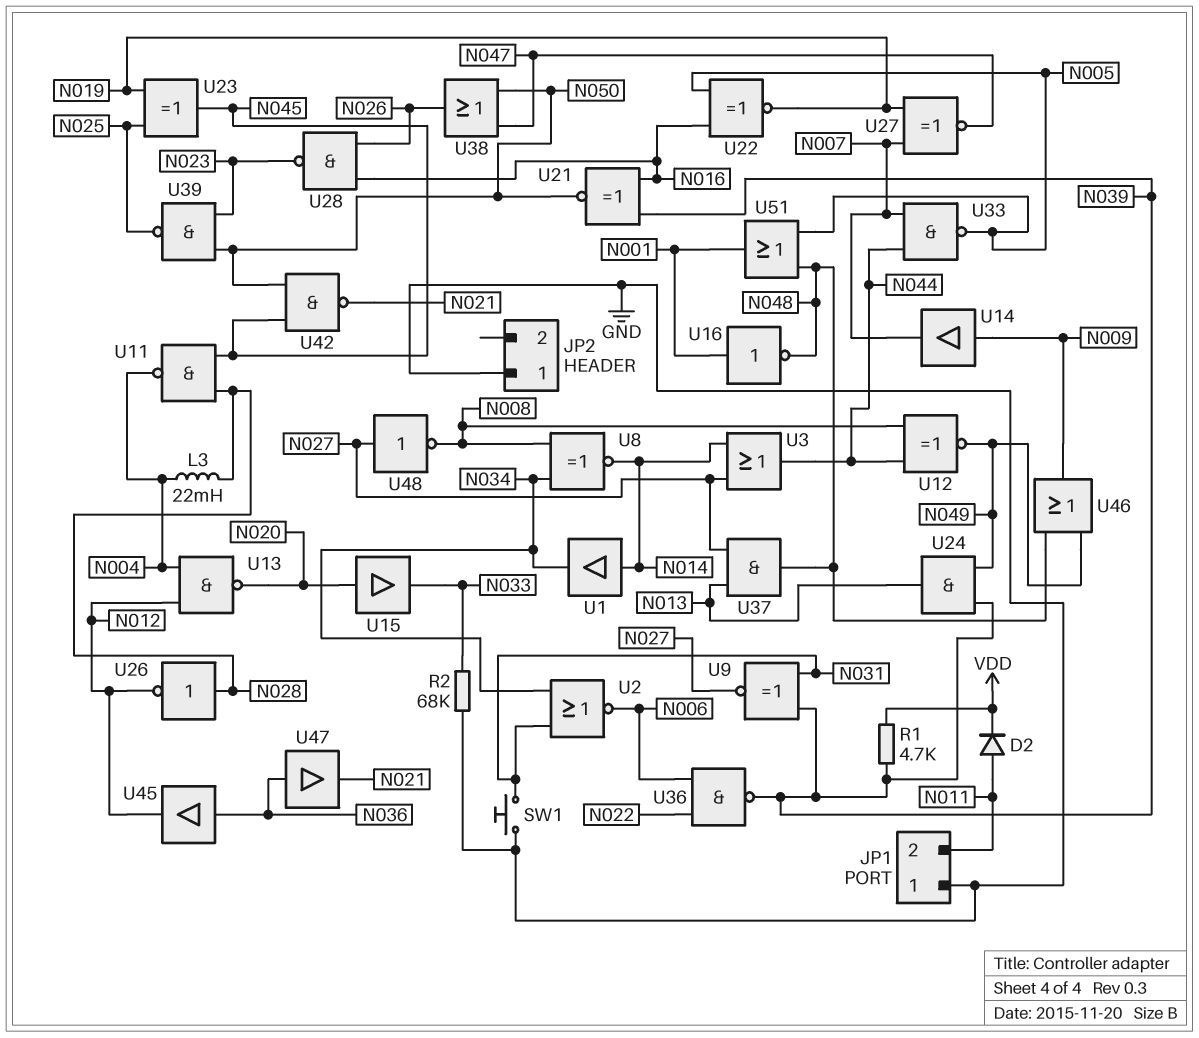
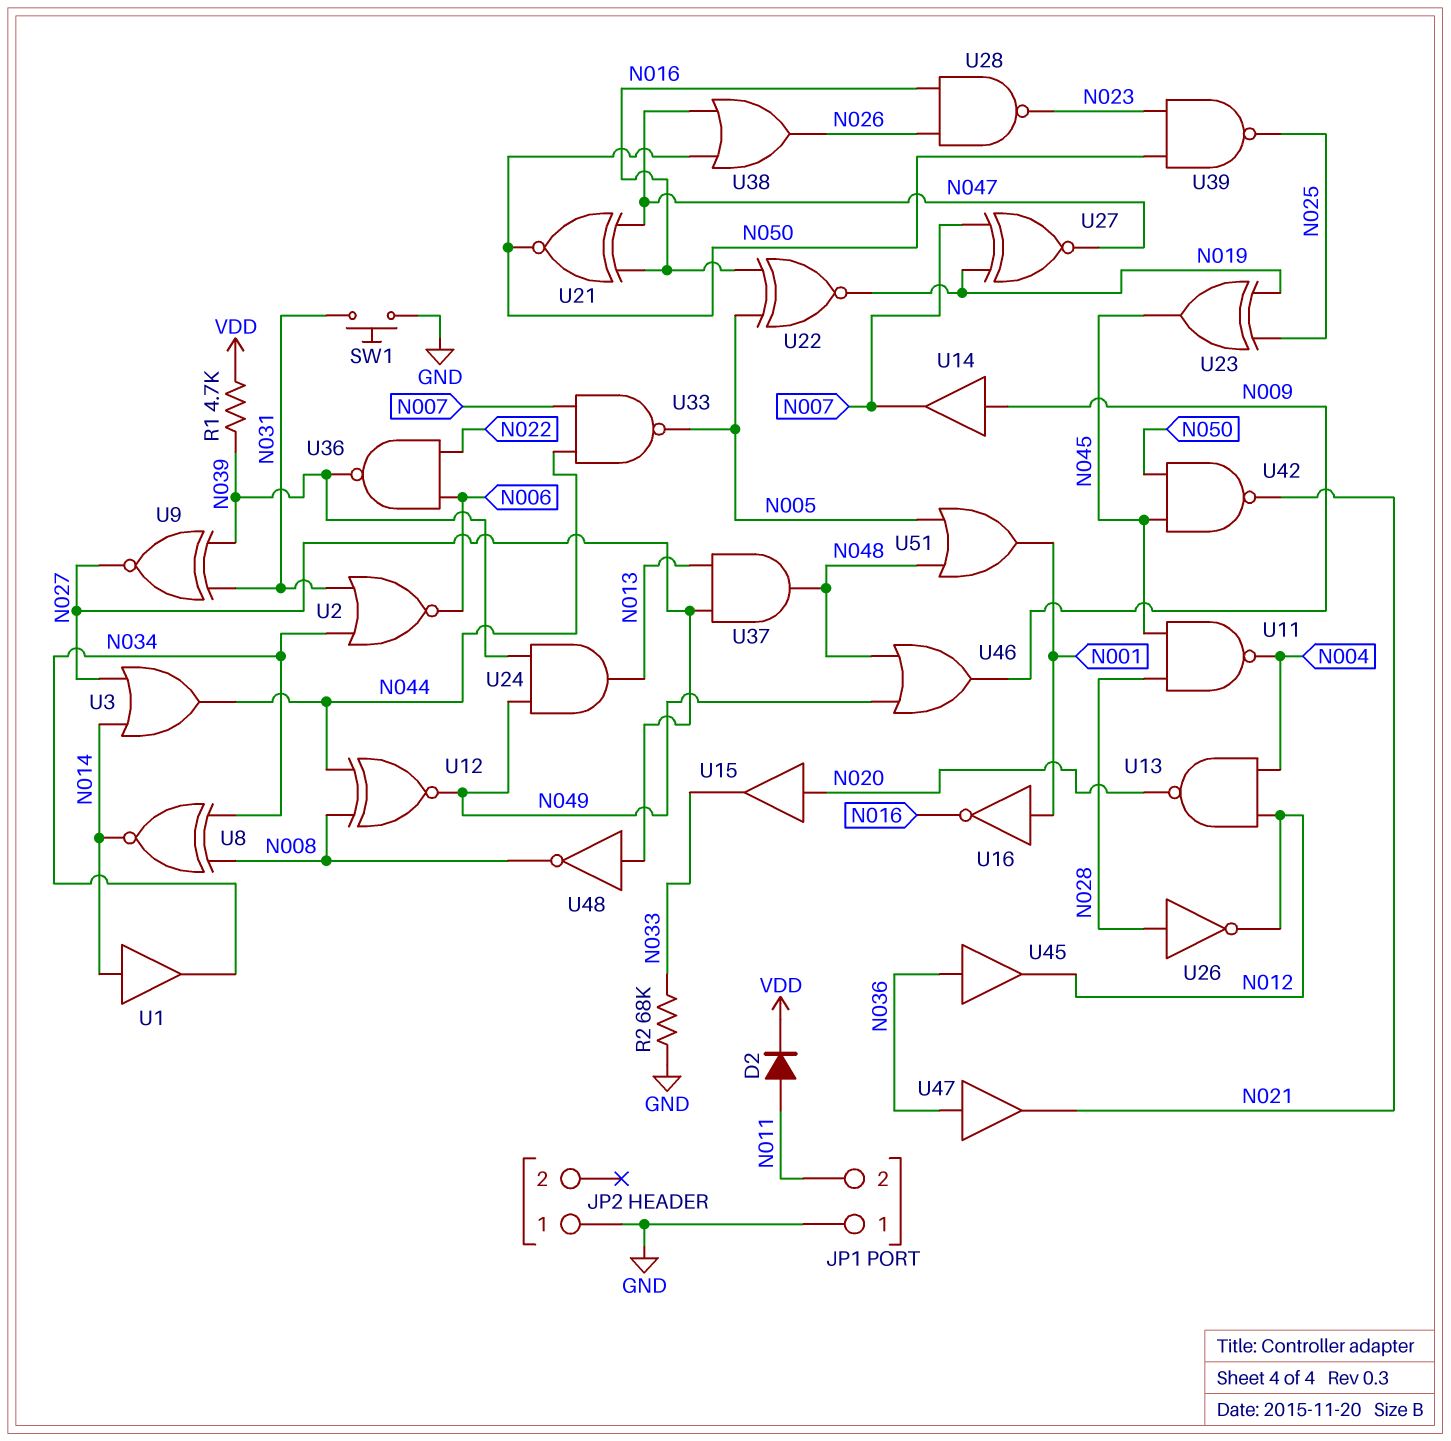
L3: 22mH (N004, N028) -> none
U16: NOT (in N001, out N048) -> NOT (in N001, out N016)
U21: XNOR (in N016, in N039, out N050) -> XNOR (in N016, in N047, out N050)

